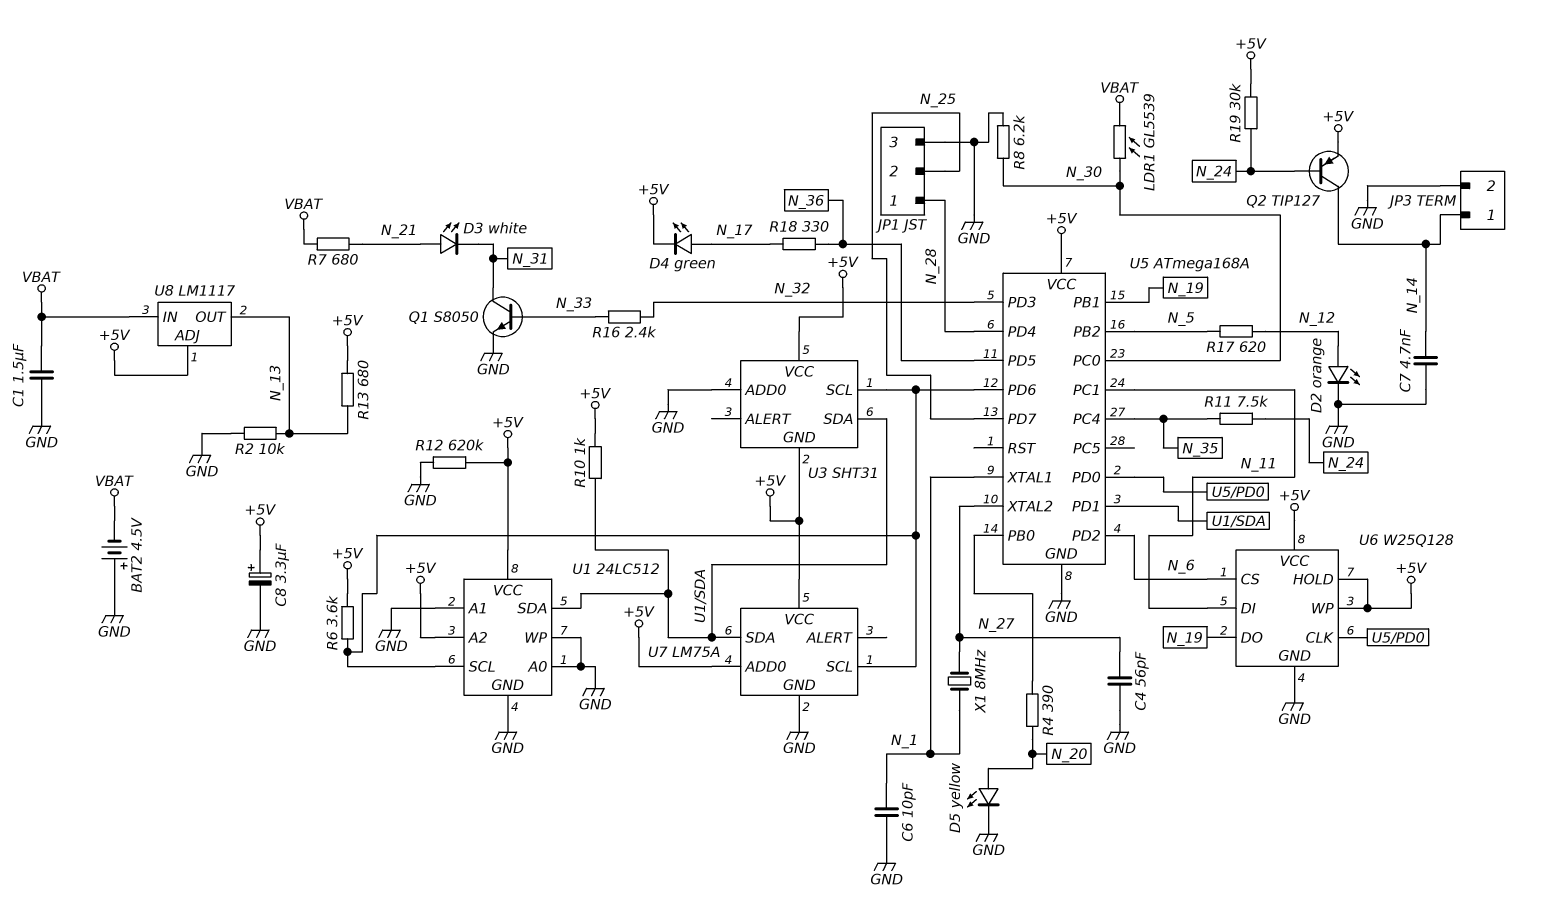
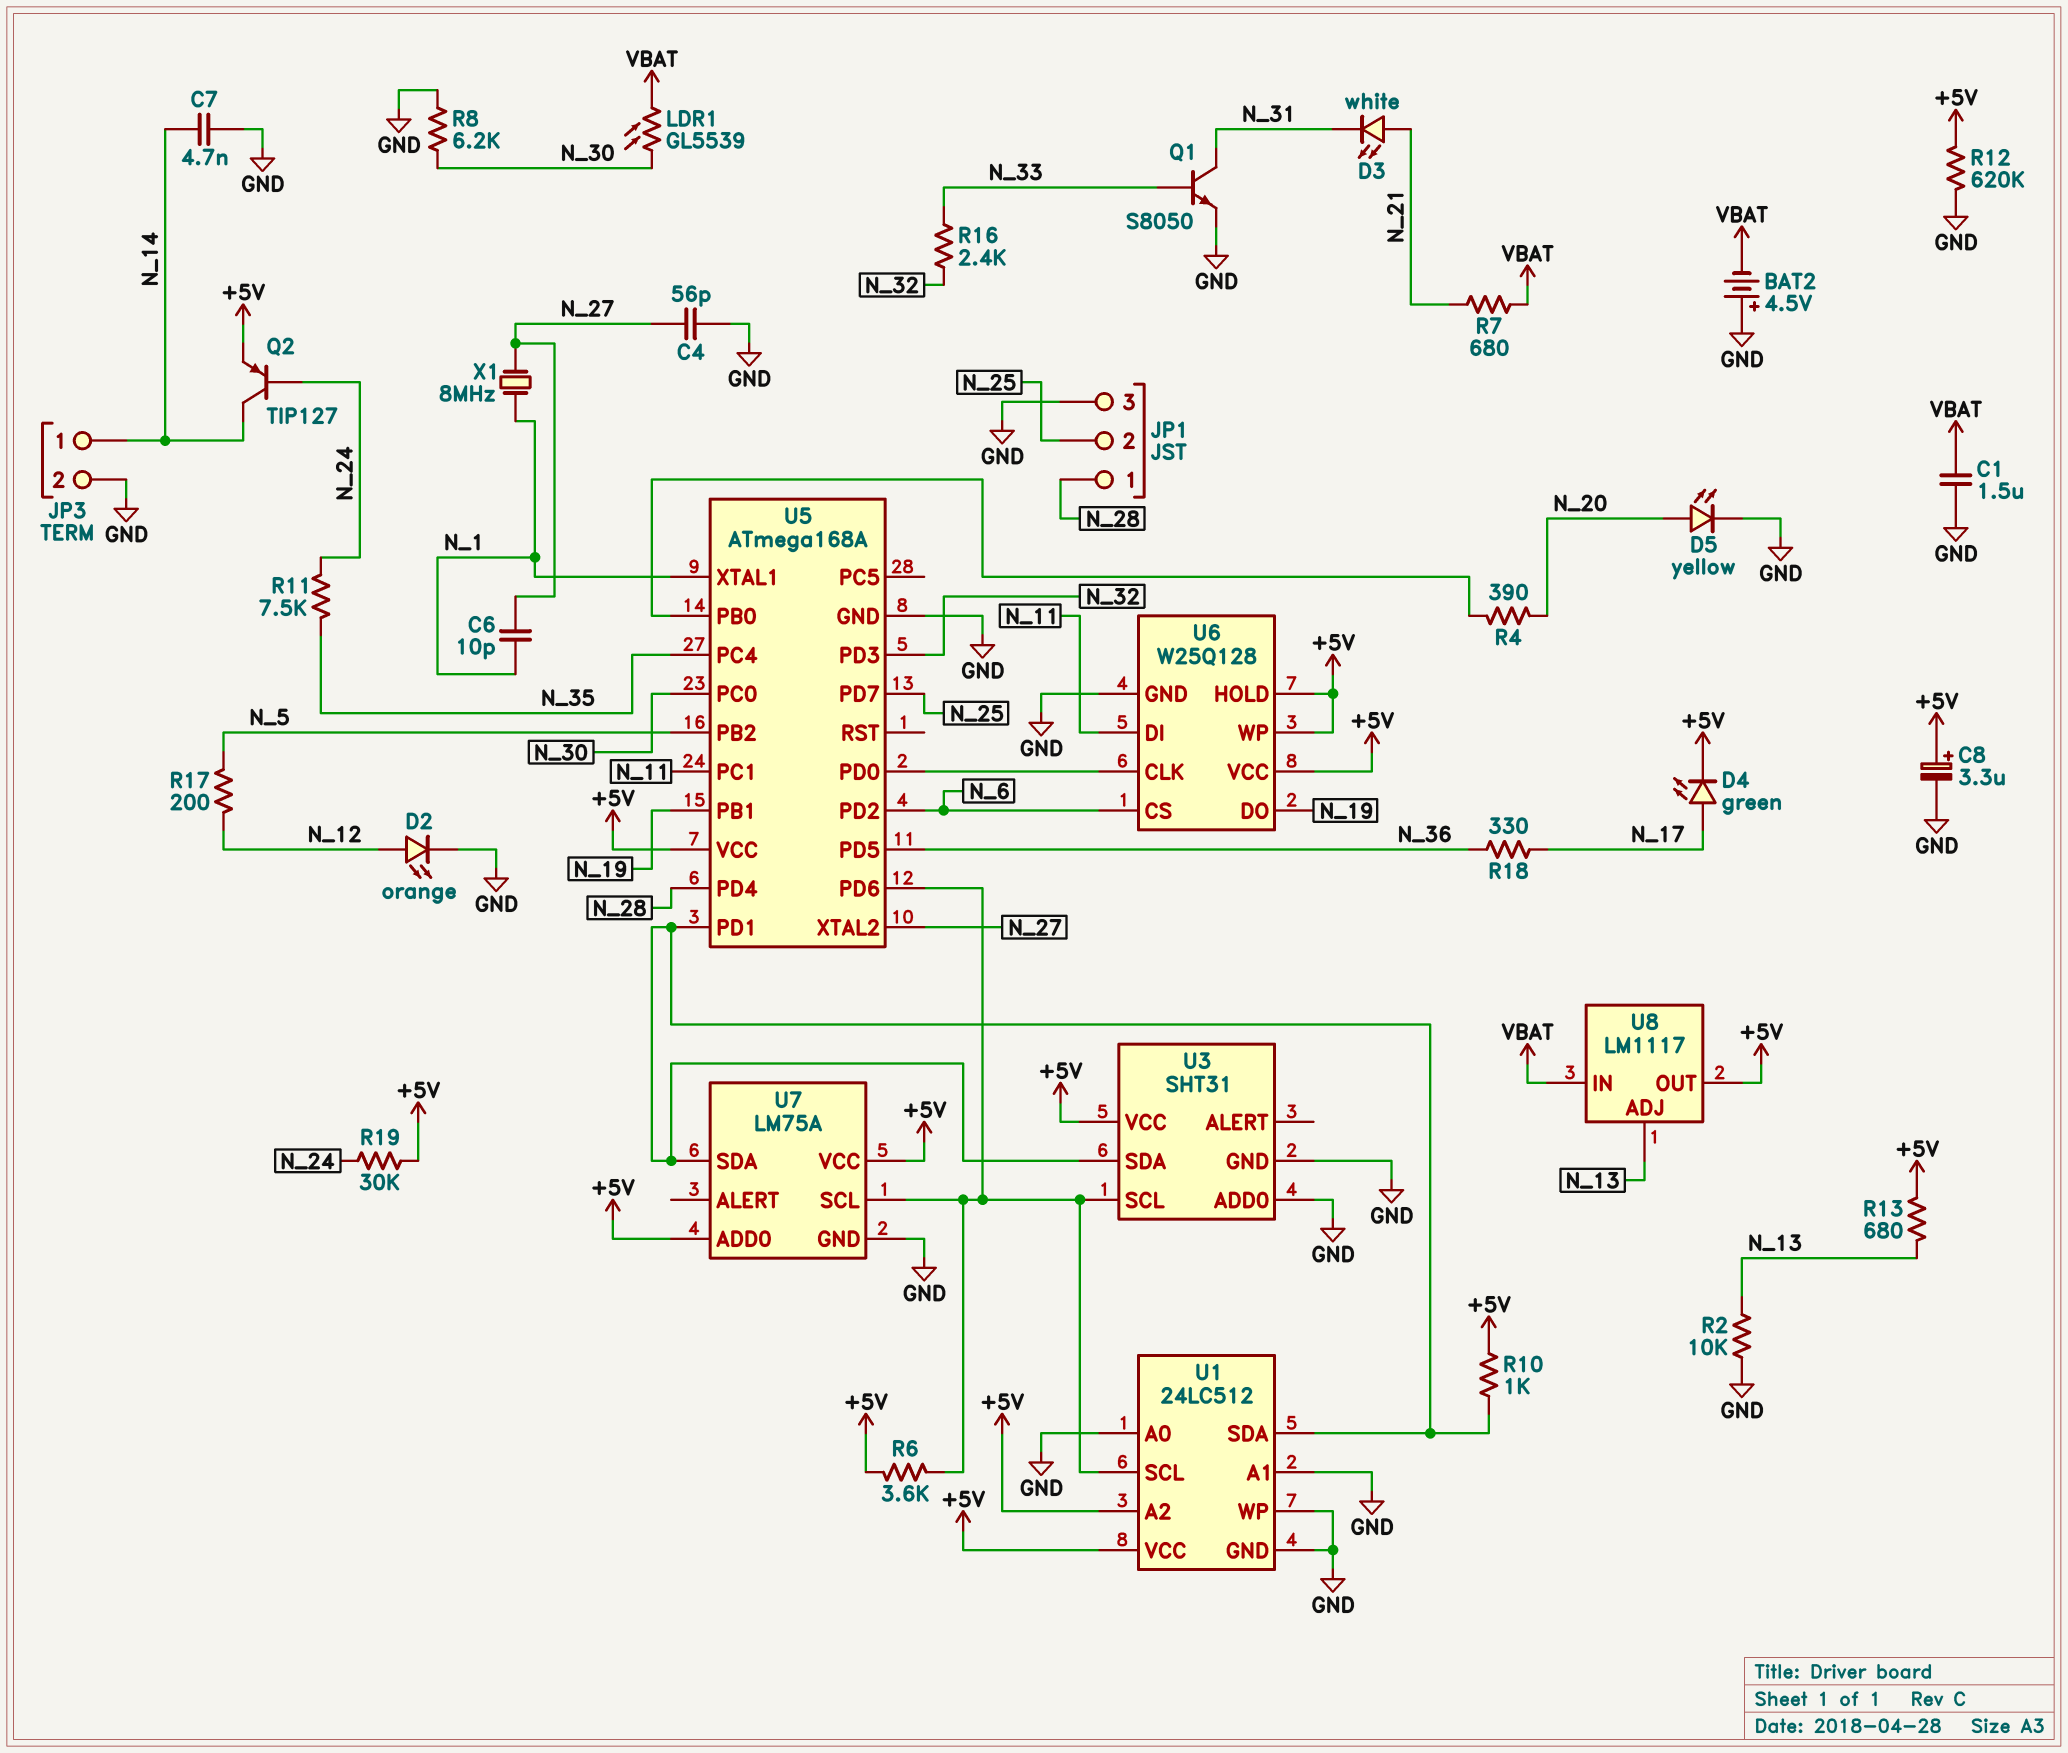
C6: 10pF (GND, N_1) -> 10pF (N_1, N_27)
R17: 620 (N_5, N_12) -> 200 (N_5, N_12)
U3 pin GND: +5V -> GND
U8 pin ADJ: +5V -> N_13
U8 pin OUT: N_13 -> +5V

